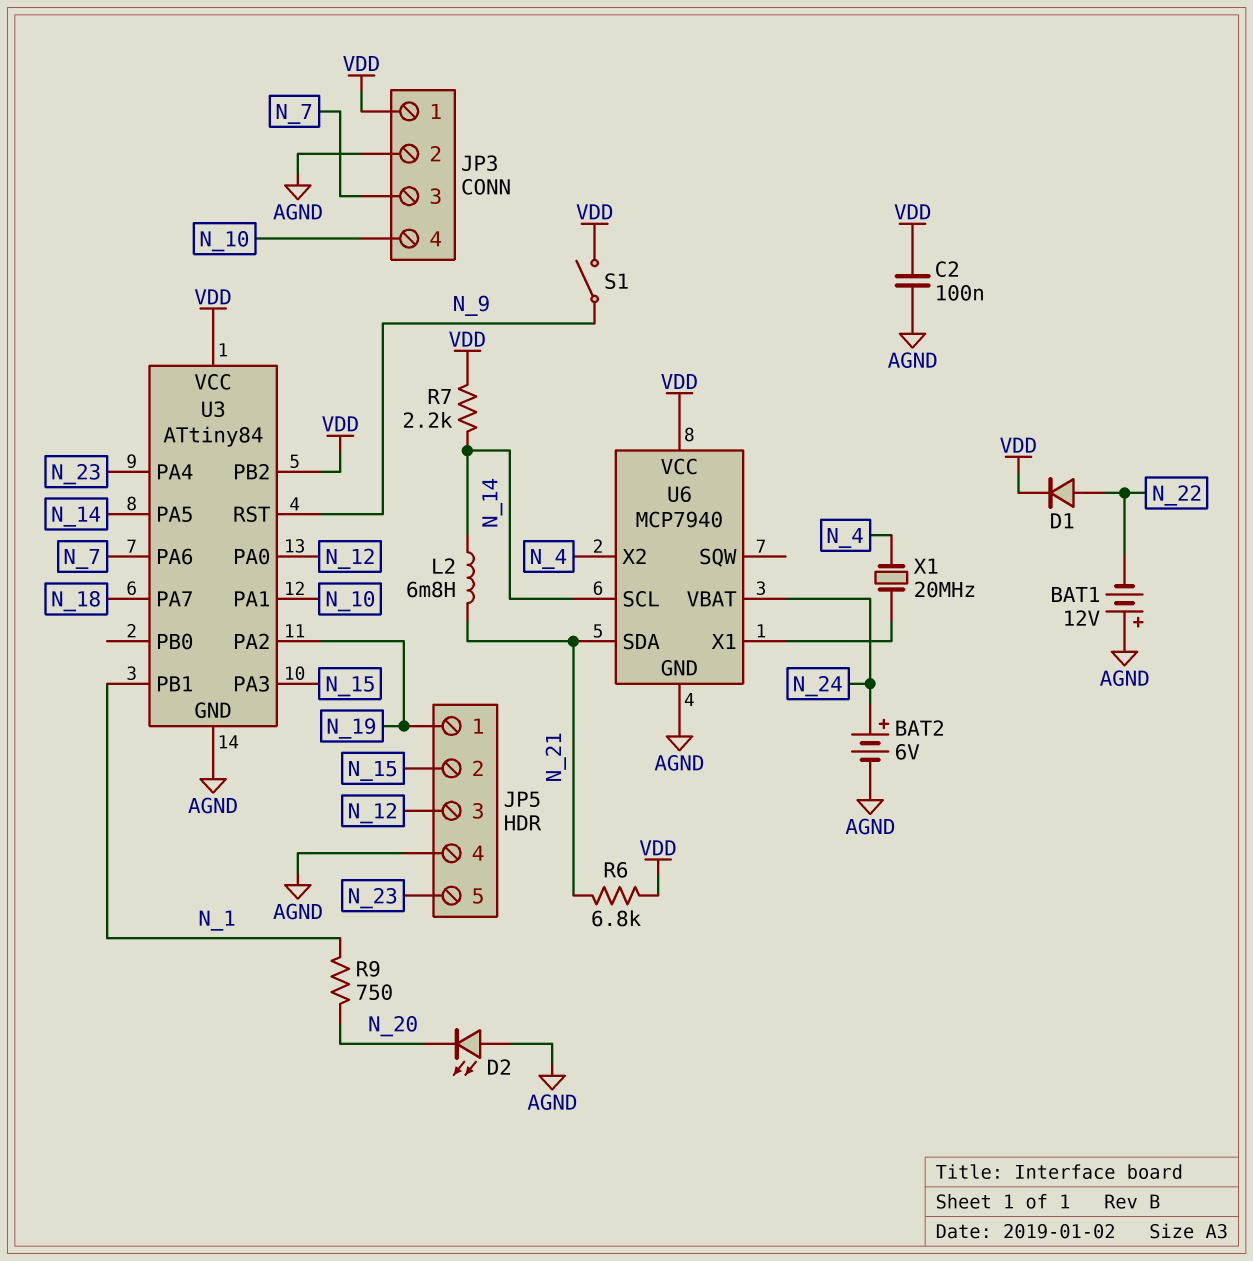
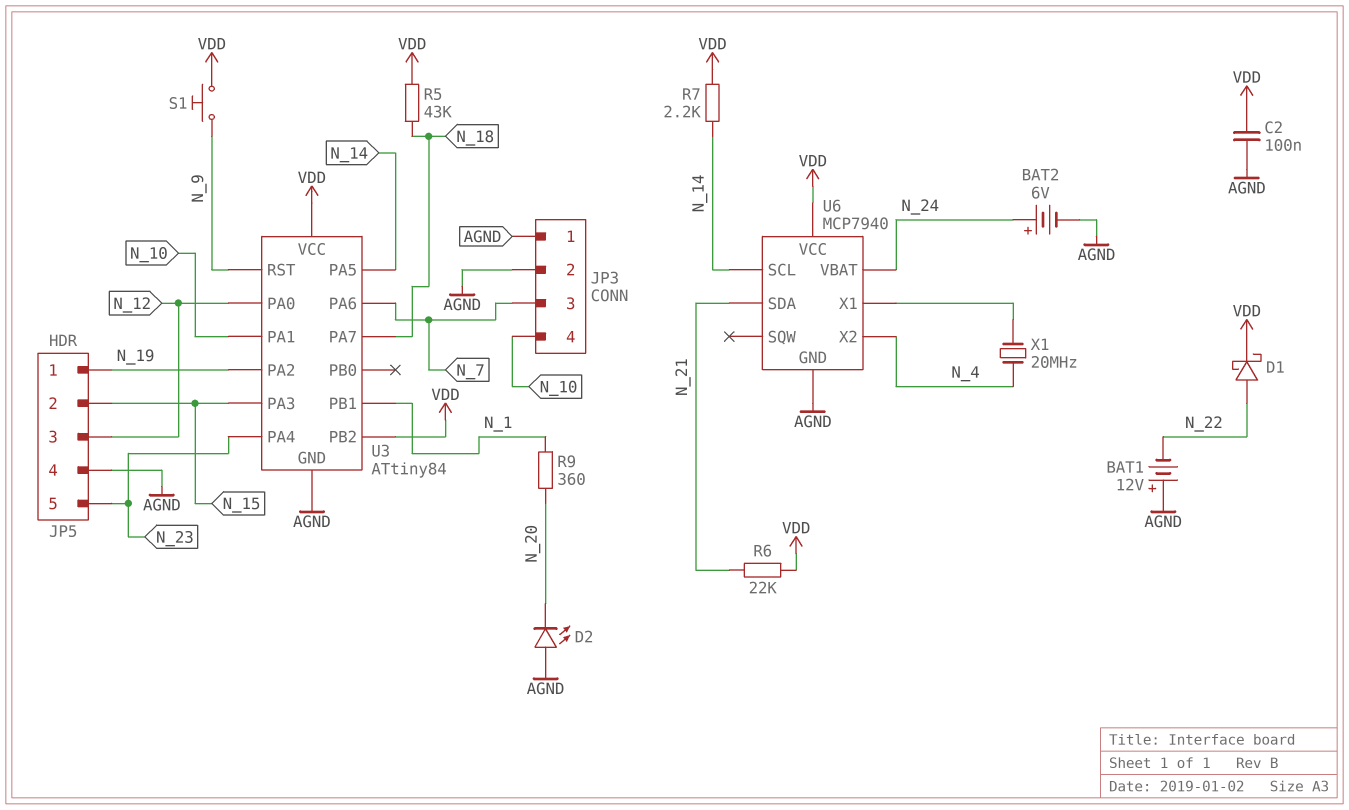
D1: diode (A N_22, K VDD) -> schottky (A N_22, K VDD)
JP3 pin 1: VDD -> AGND
L2: 6.8mH (N_14, N_21) -> none
R5: none -> 43k (N_18, VDD)
R6: 6.8k (N_21, VDD) -> 22k (N_21, VDD)
R9: 750 (N_1, N_20) -> 360 (N_1, N_20)
S1: switch (N_9, VDD) -> button (N_9, VDD)

